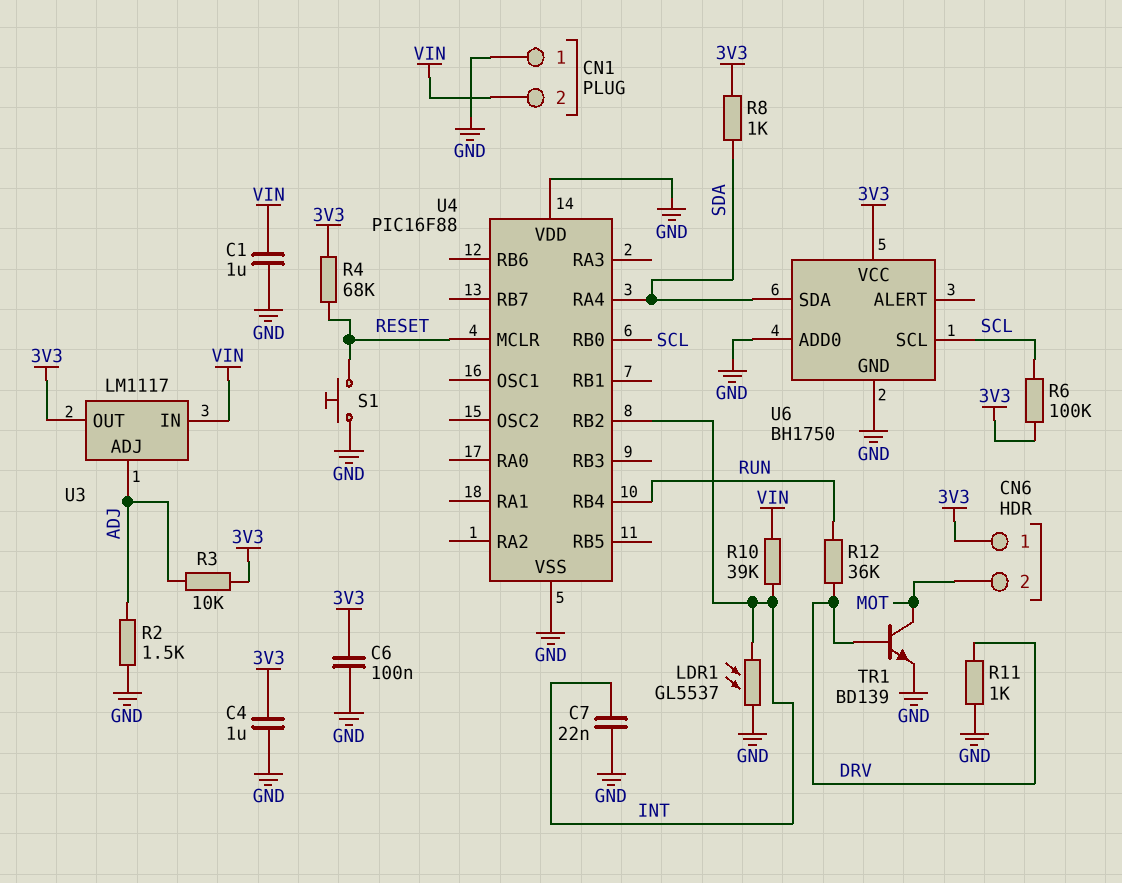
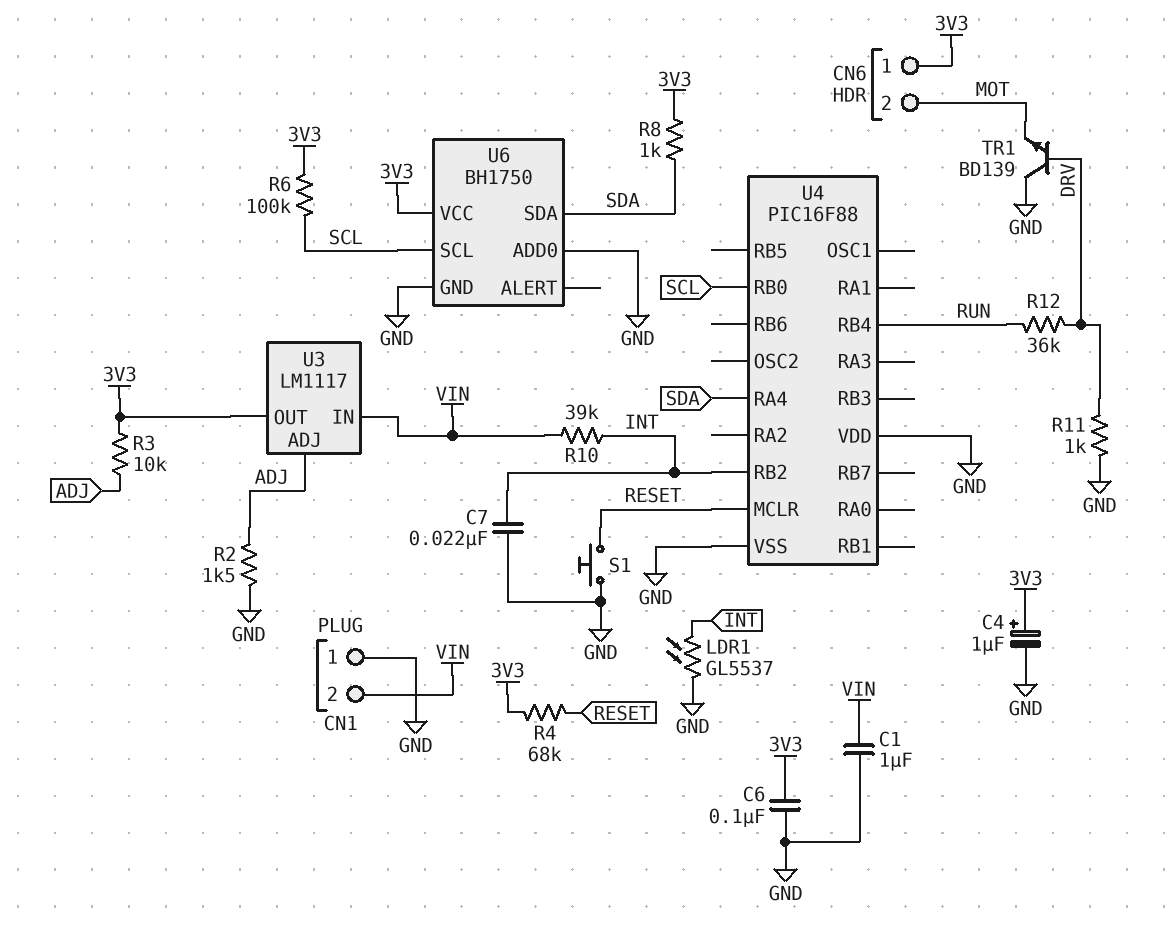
C4: 1uF (3V3, GND) -> 1uF (plus 3V3, minus GND)
TR1: NPN BD139 (B DRV, C MOT, E GND) -> NPN BD139 (B DRV, C GND, E MOT)

